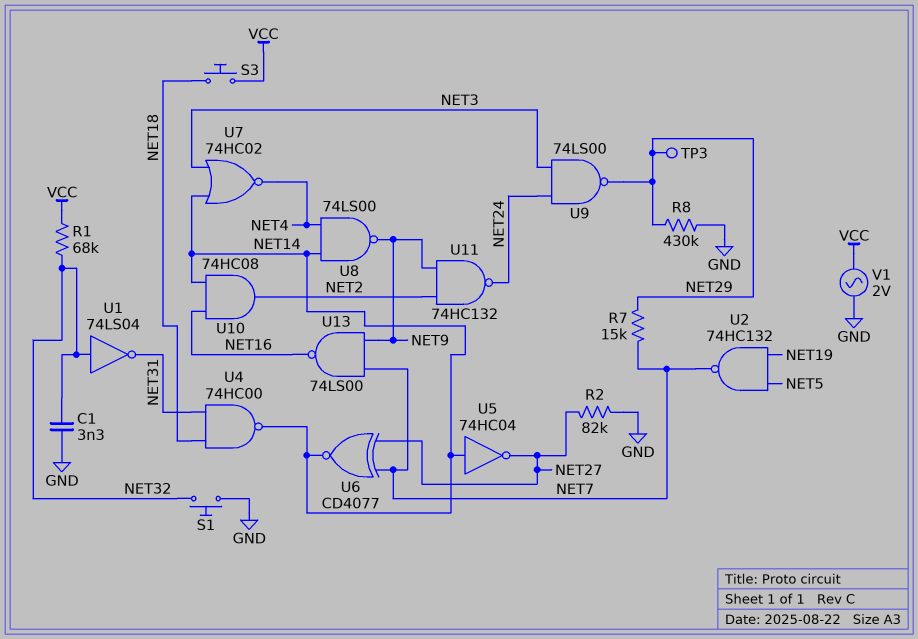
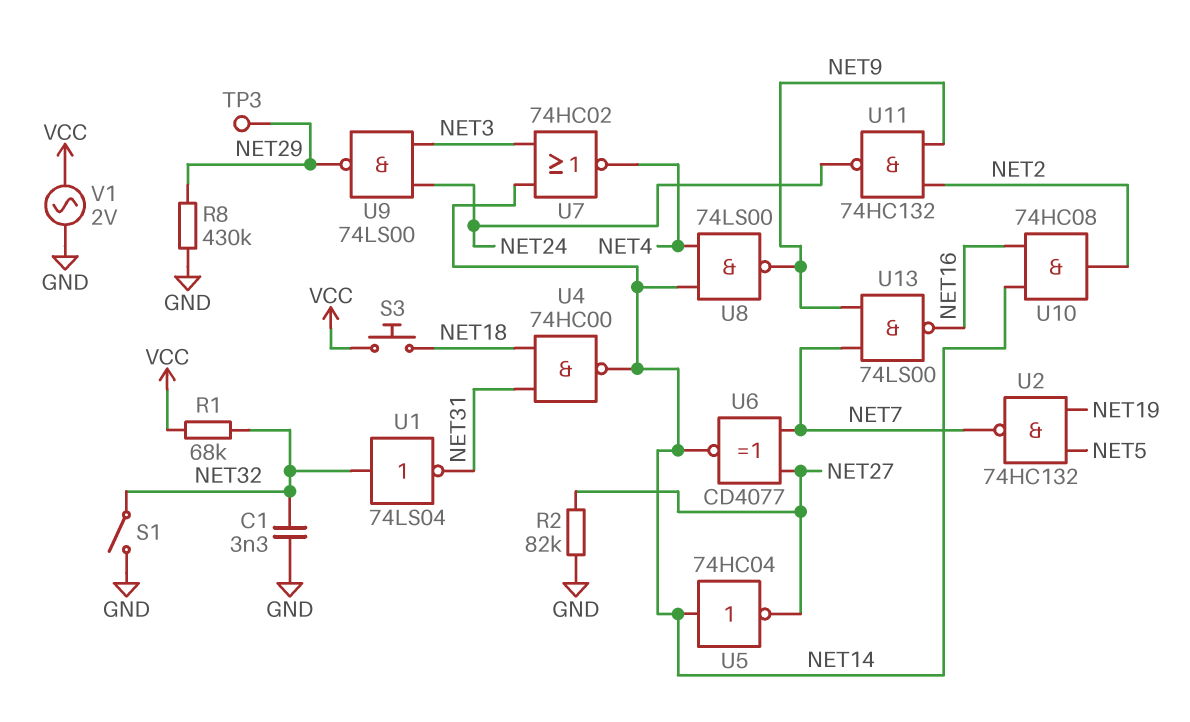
R7: 15k (NET7, NET29) -> none
S1: button (GND, NET32) -> switch (GND, NET32)

